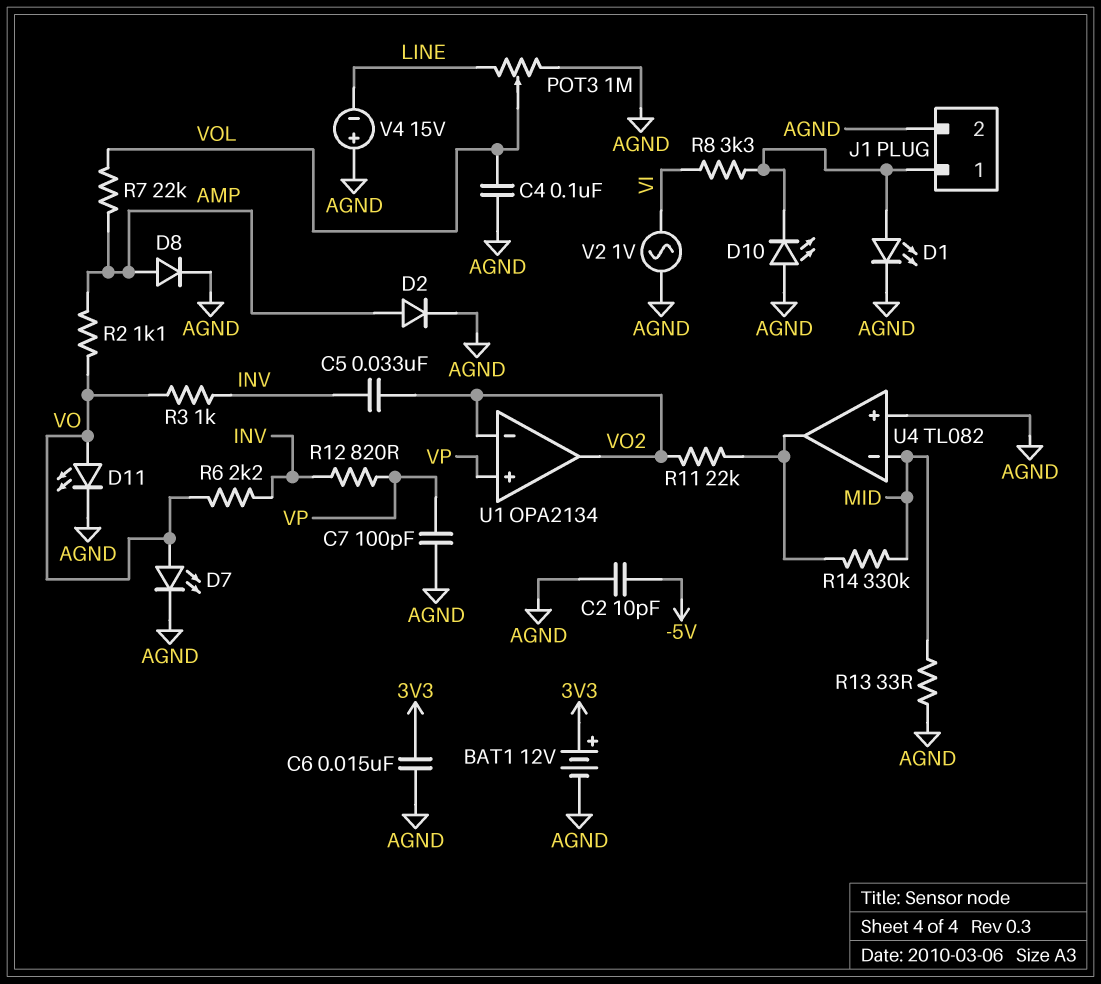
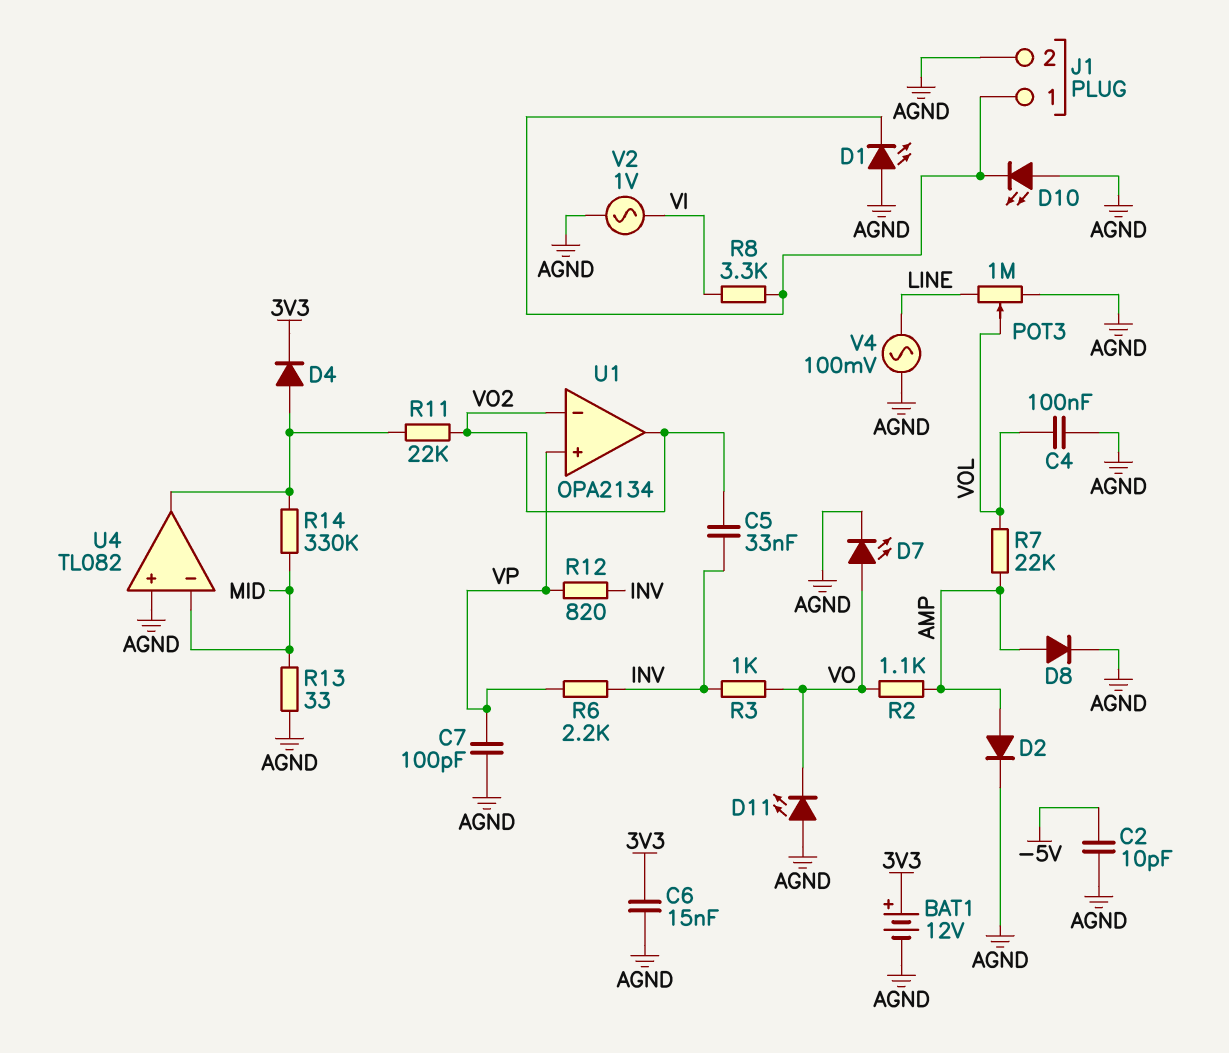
D1: LED (A J1/1, K AGND) -> LED (A AGND, K J1/1)
D4: none -> diode (A U4/out, K 3V3)
D11: LED (A VO, K AGND) -> LED (A AGND, K VO)
R6: 2.2k (INV, VO) -> 2.2k (INV, VP)
V4: 15V (plus AGND, minus LINE) -> AC 100mV (AGND, LINE)

